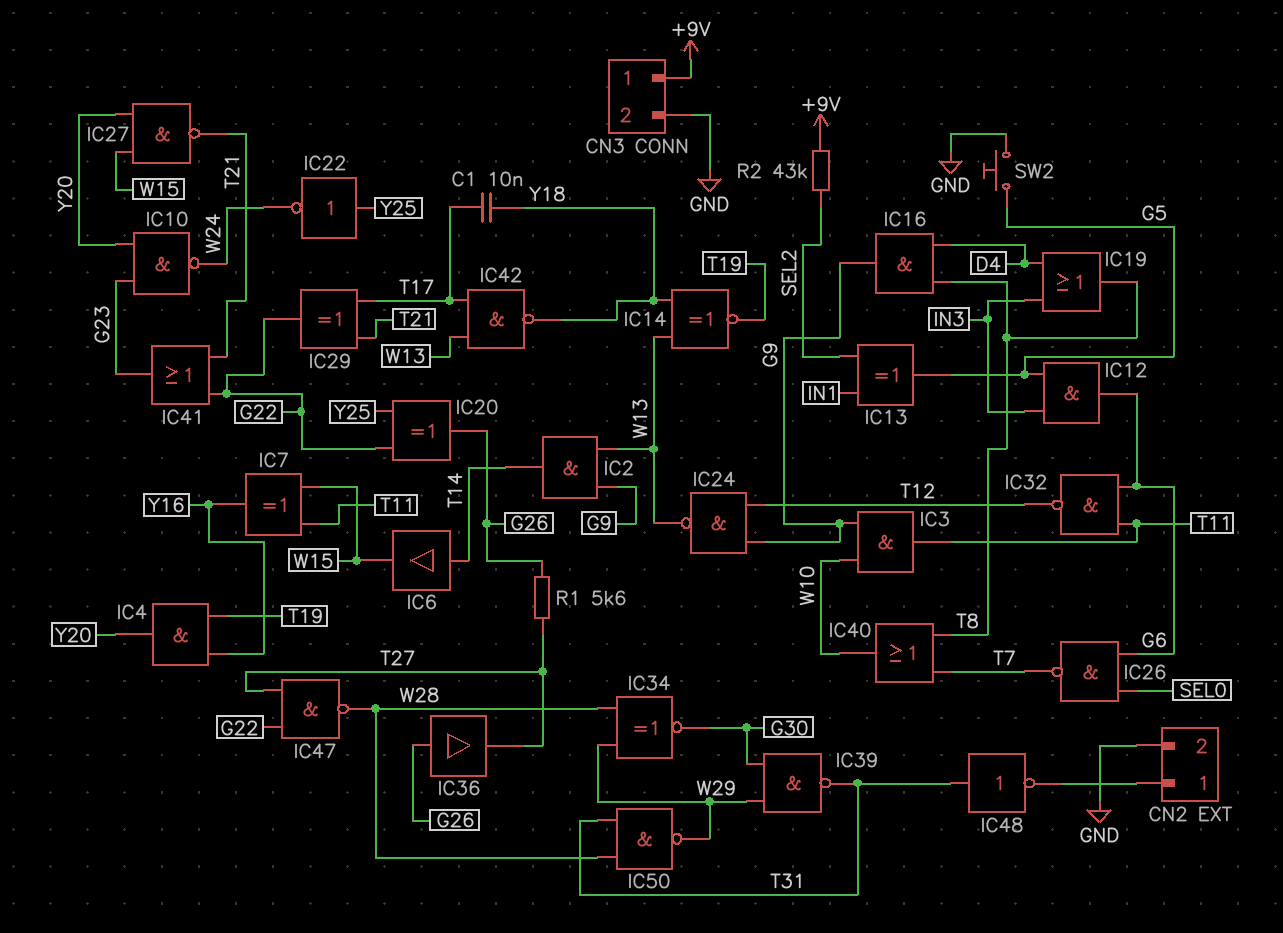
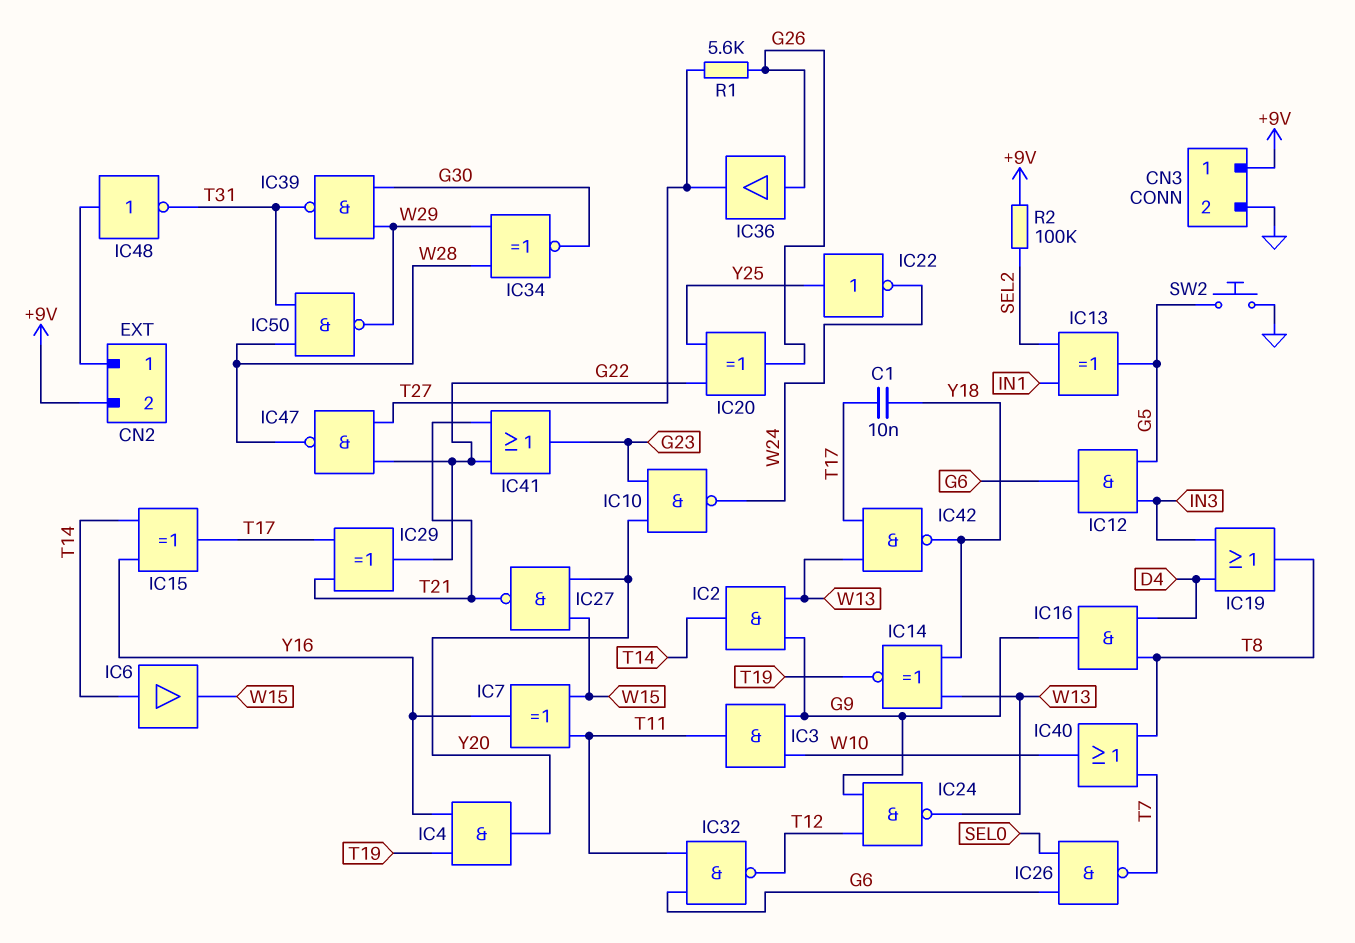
CN2 pin 2: GND -> +9V
IC15: none -> XOR (in T14, in Y16, out T17)
IC48: NOT (in T31, out CN2/1) -> NOT (in CN2/1, out T31)
R2: 43k (+9V, SEL2) -> 100k (+9V, SEL2)

